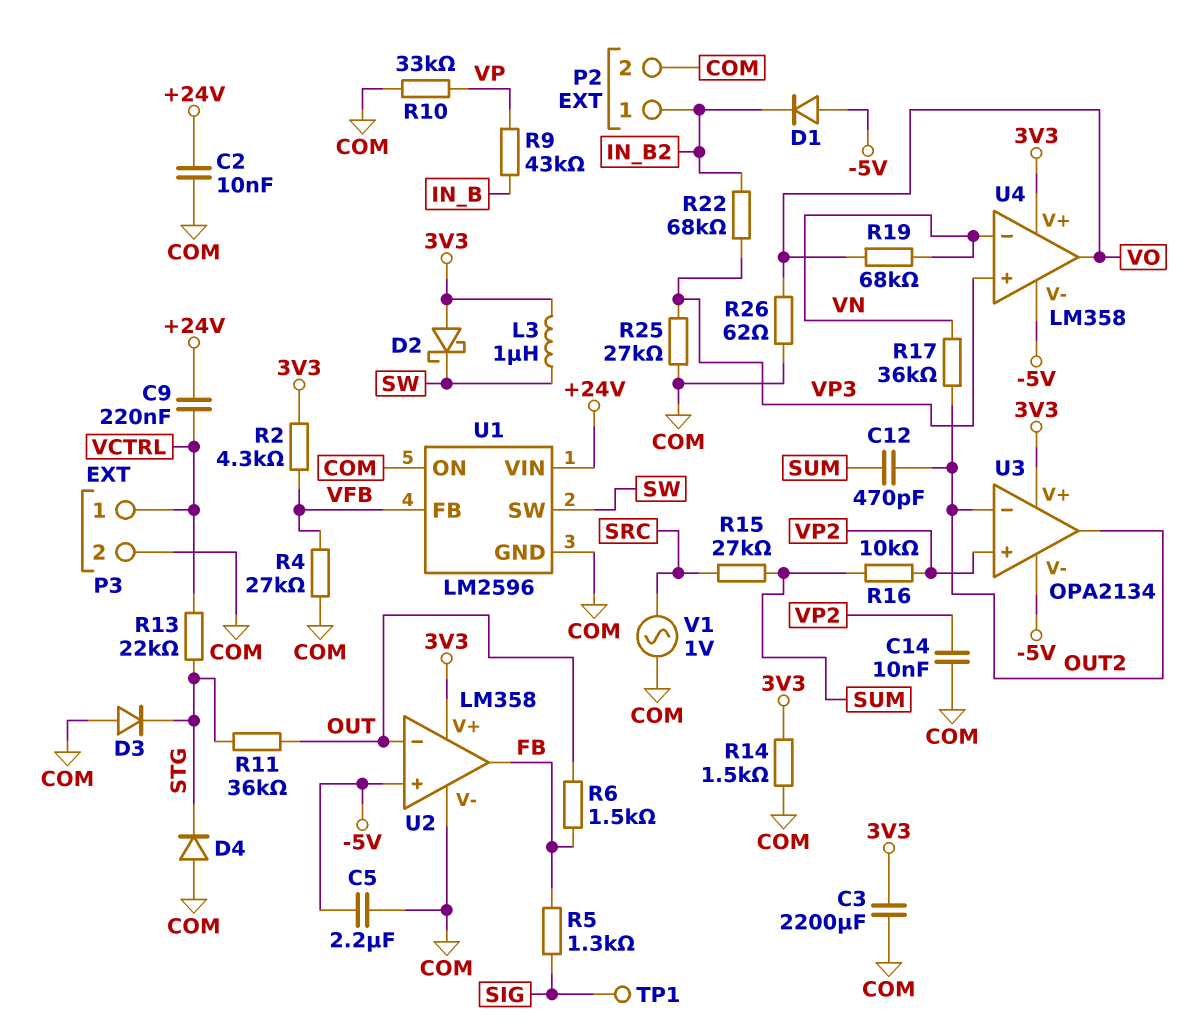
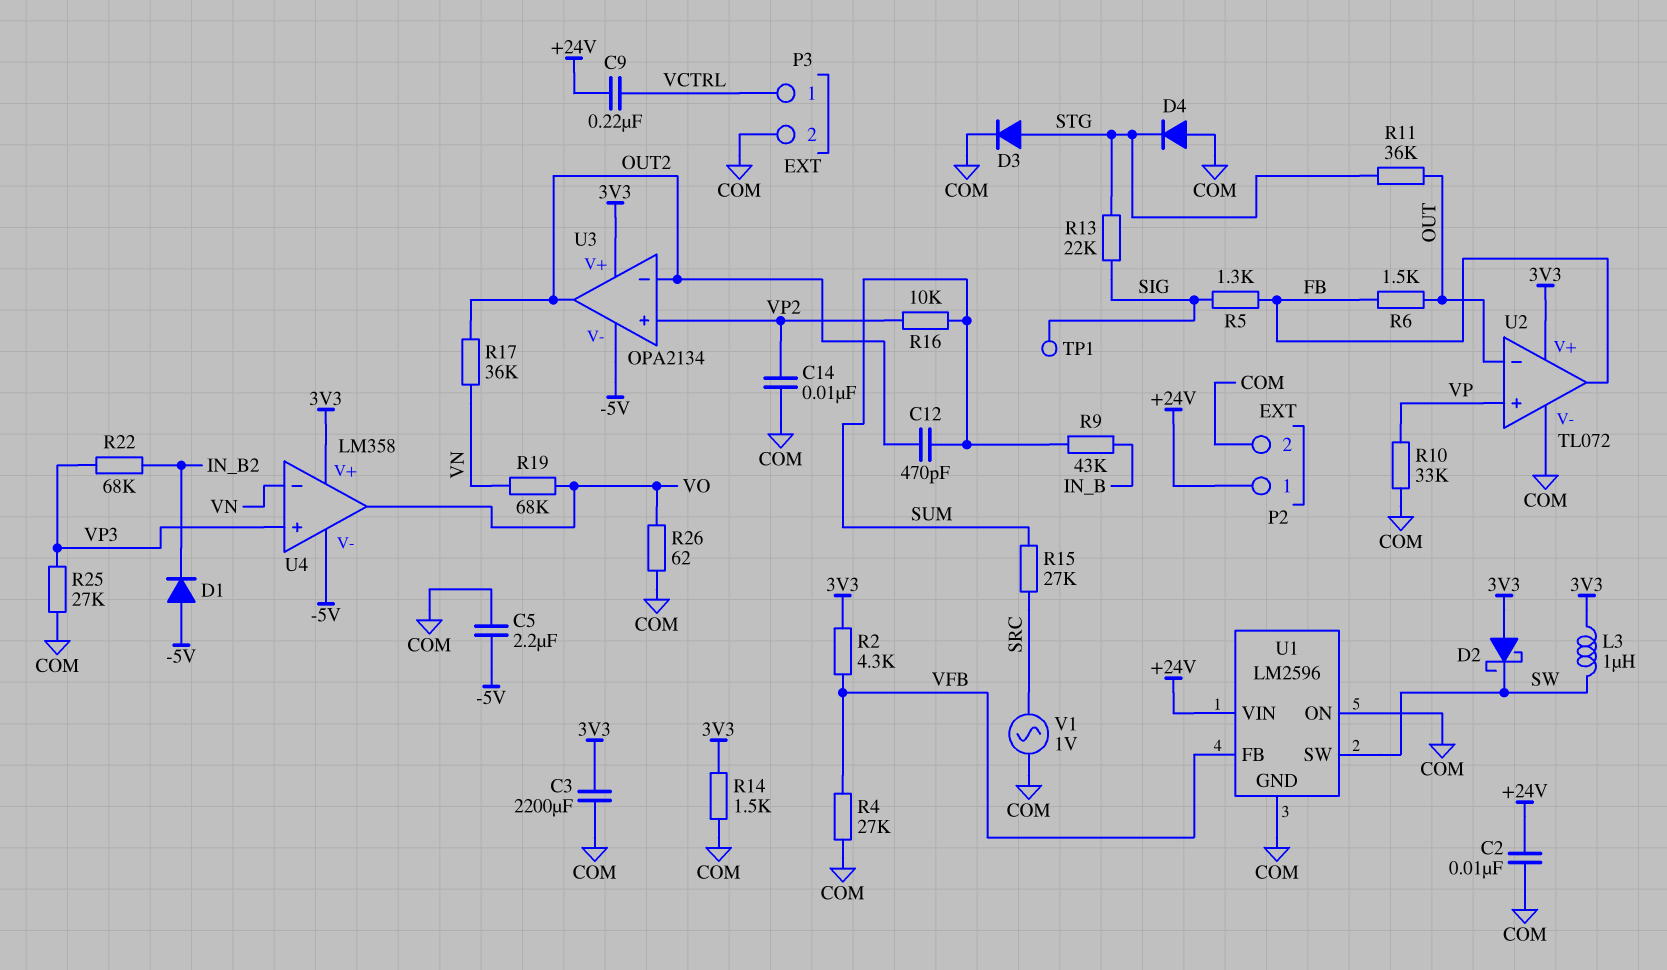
D3: diode (A COM, K STG) -> diode (A STG, K COM)
P2 pin 1: IN_B2 -> +24V
R9: 43k (IN_B, VP) -> 43k (IN_B, SUM)
R13: 22k (STG, VCTRL) -> 22k (SIG, STG)
U2: LM358 -> TL072
U2 pin in+: -5V -> VP

